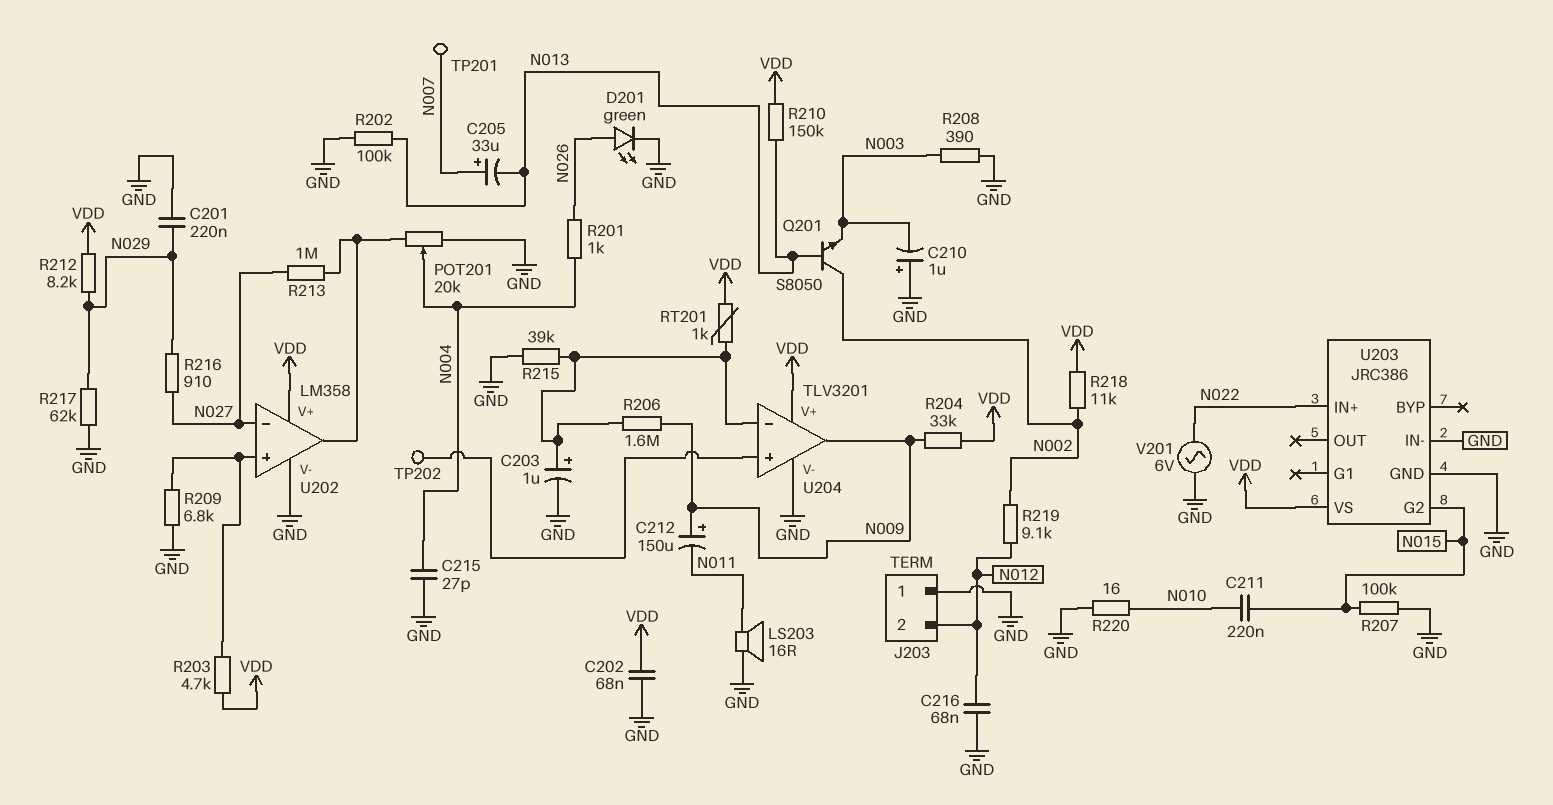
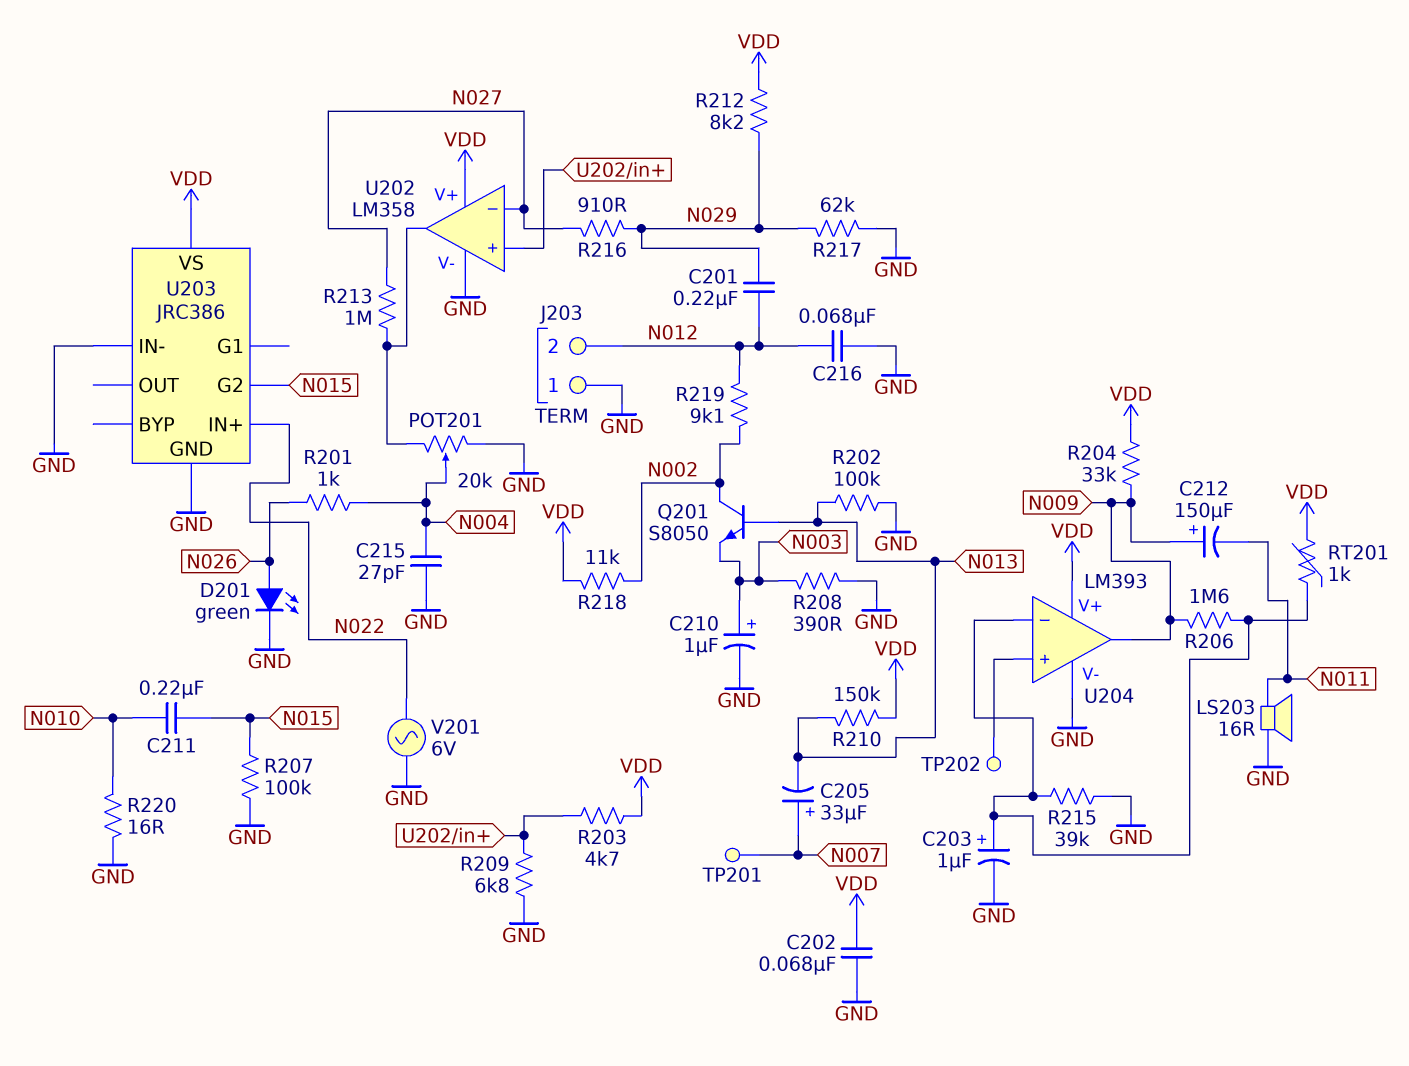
C201: 220nF (GND, N029) -> 220nF (N012, N029)
C210: 1uF (plus GND, minus N003) -> 1uF (plus N003, minus GND)
U204: TLV3201 -> LM393

